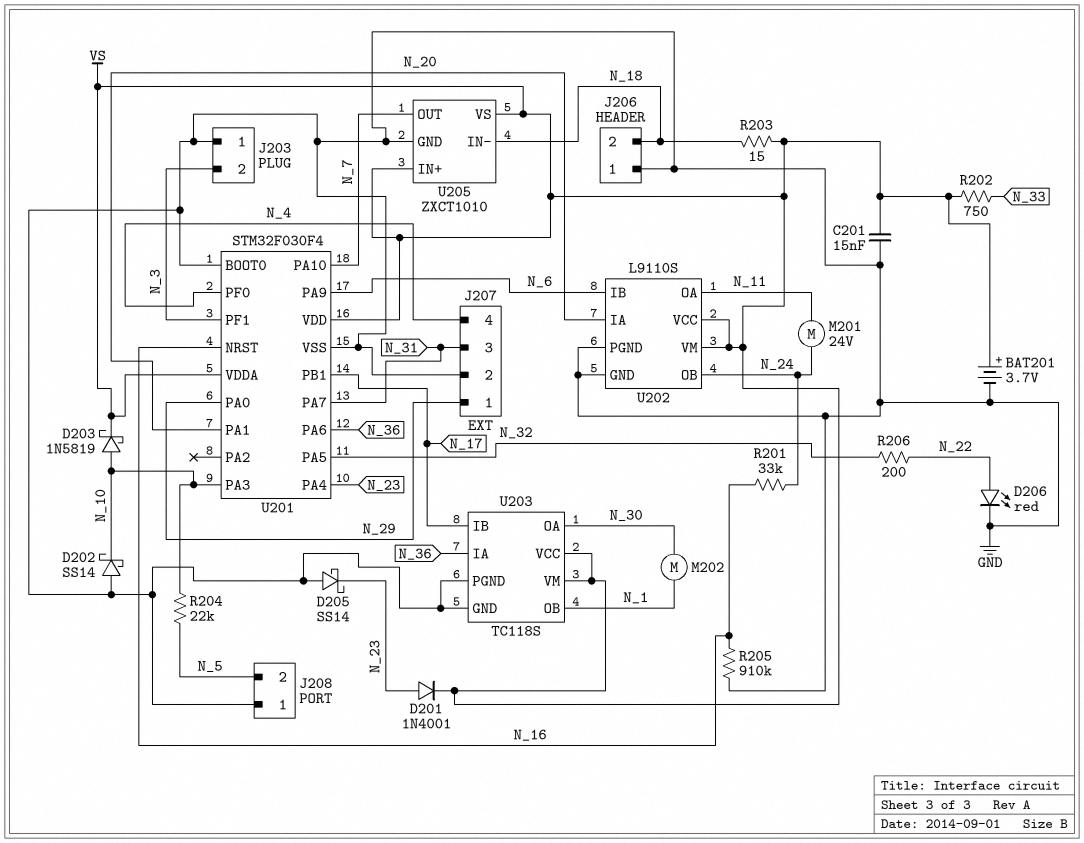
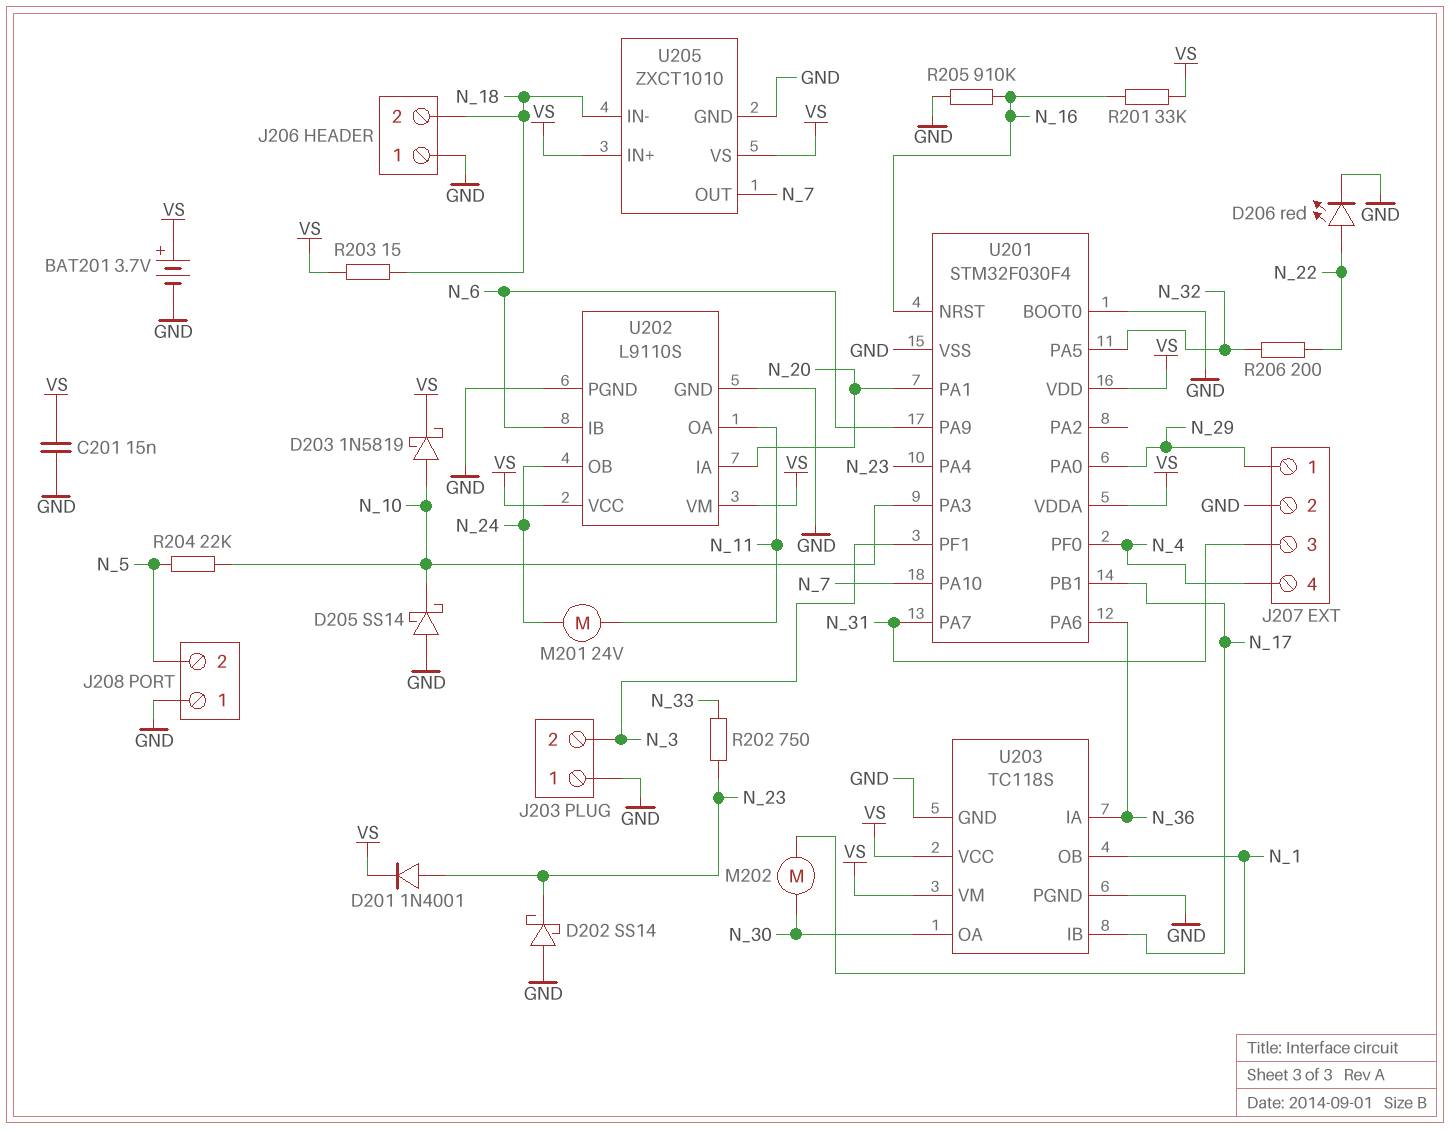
D202: schottky SS14 (A GND, K N_10) -> schottky SS14 (A GND, K N_23)
D205: schottky SS14 (A GND, K N_23) -> schottky SS14 (A GND, K N_10)
R201: 33k (N_16, N_24) -> 33k (N_16, VS)
R202: 750 (N_33, VS) -> 750 (N_23, N_33)

